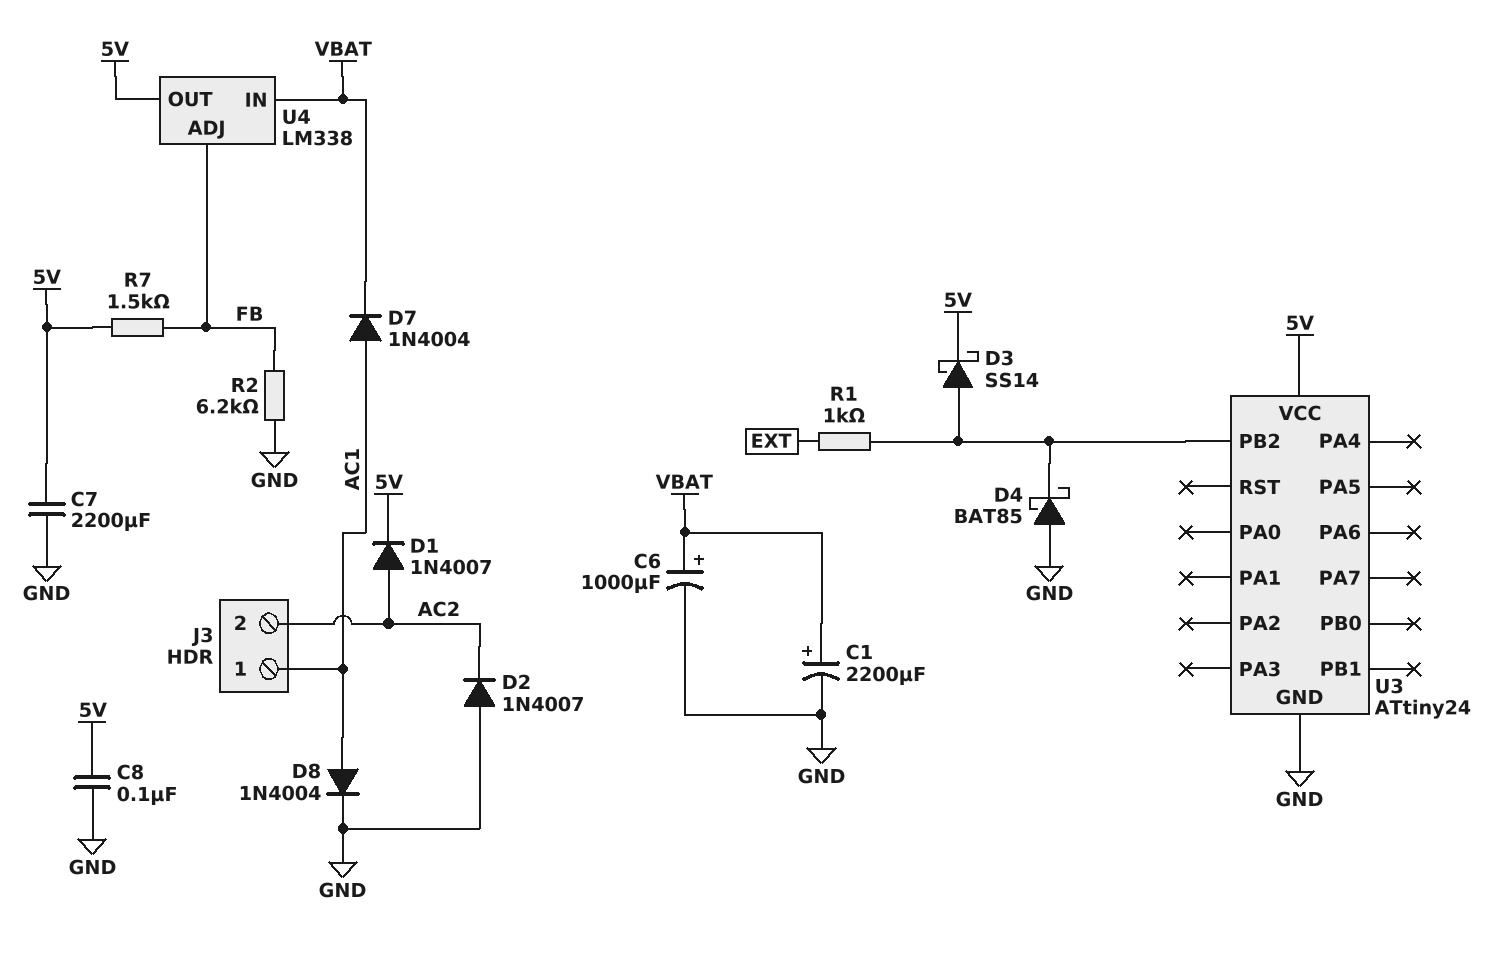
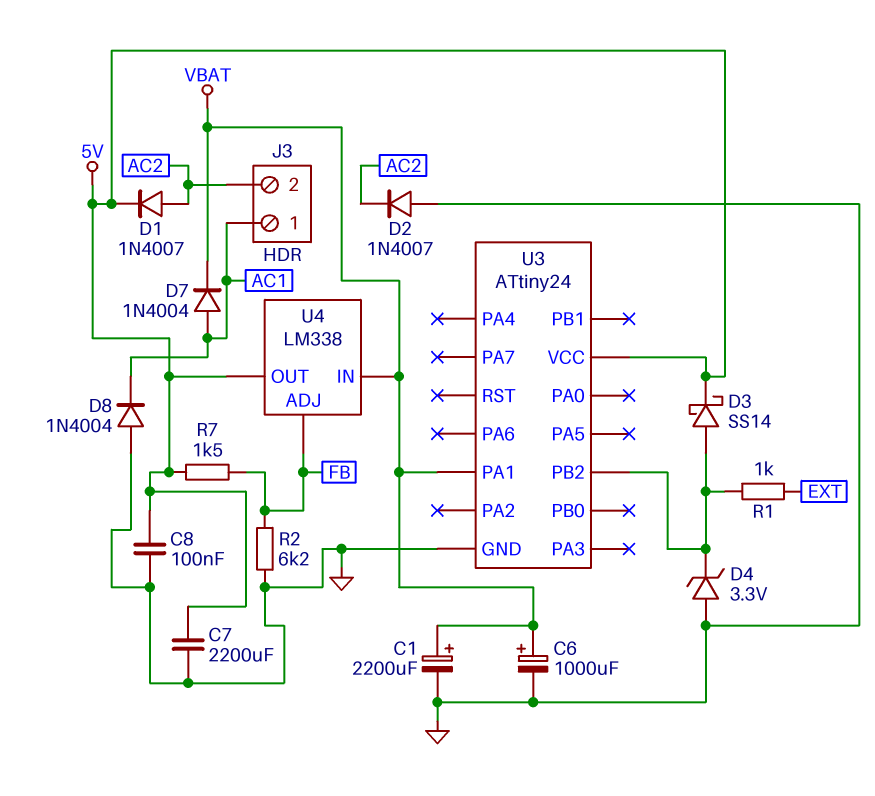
D4: schottky BAT85 (A GND, K U3/PB2) -> zener 3.3V (A GND, K U3/PB2)
D8: diode 1N4004 (A AC1, K GND) -> diode 1N4004 (A GND, K AC1)
U3 pin PA1: none -> VBAT

